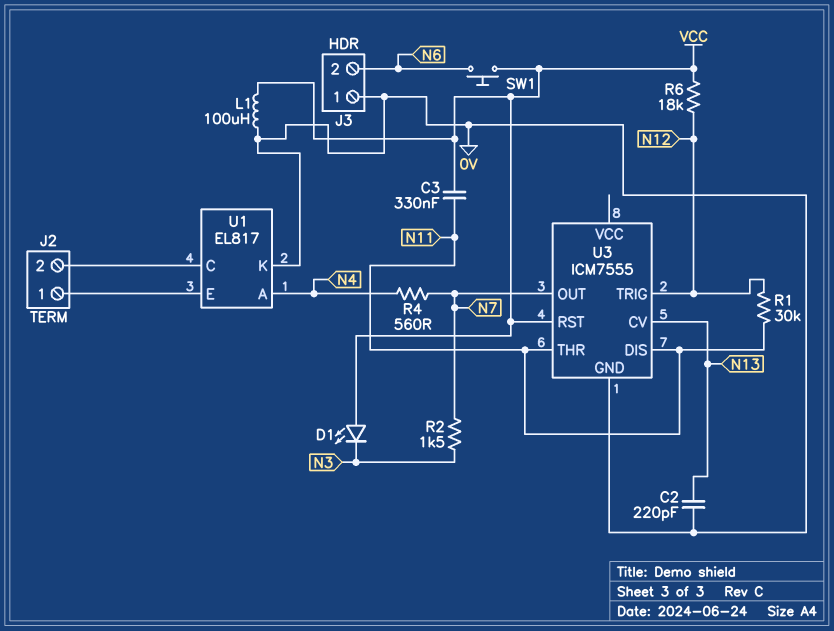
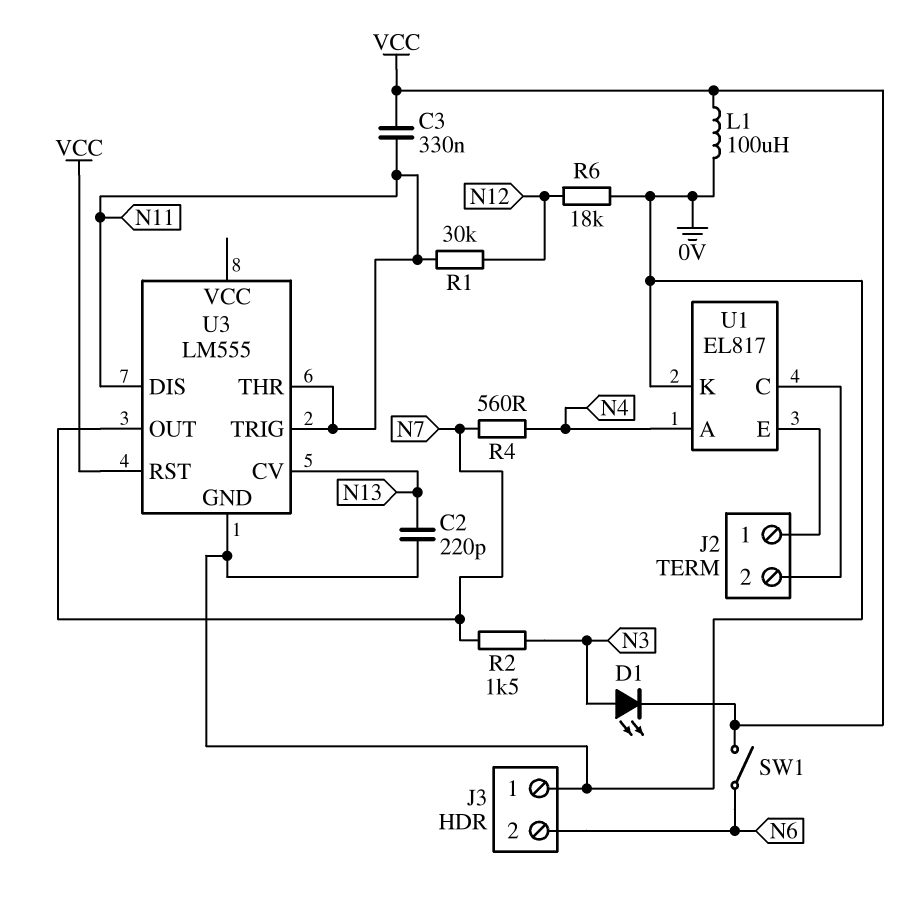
D1: LED (A VCC, K N3) -> LED (A N3, K VCC)
R6: 18k (N12, VCC) -> 18k (0V, N12)
SW1: button (N6, VCC) -> switch (N6, VCC)
U3: ICM7555 -> LM555
U3 pin TRIG: N12 -> N11

